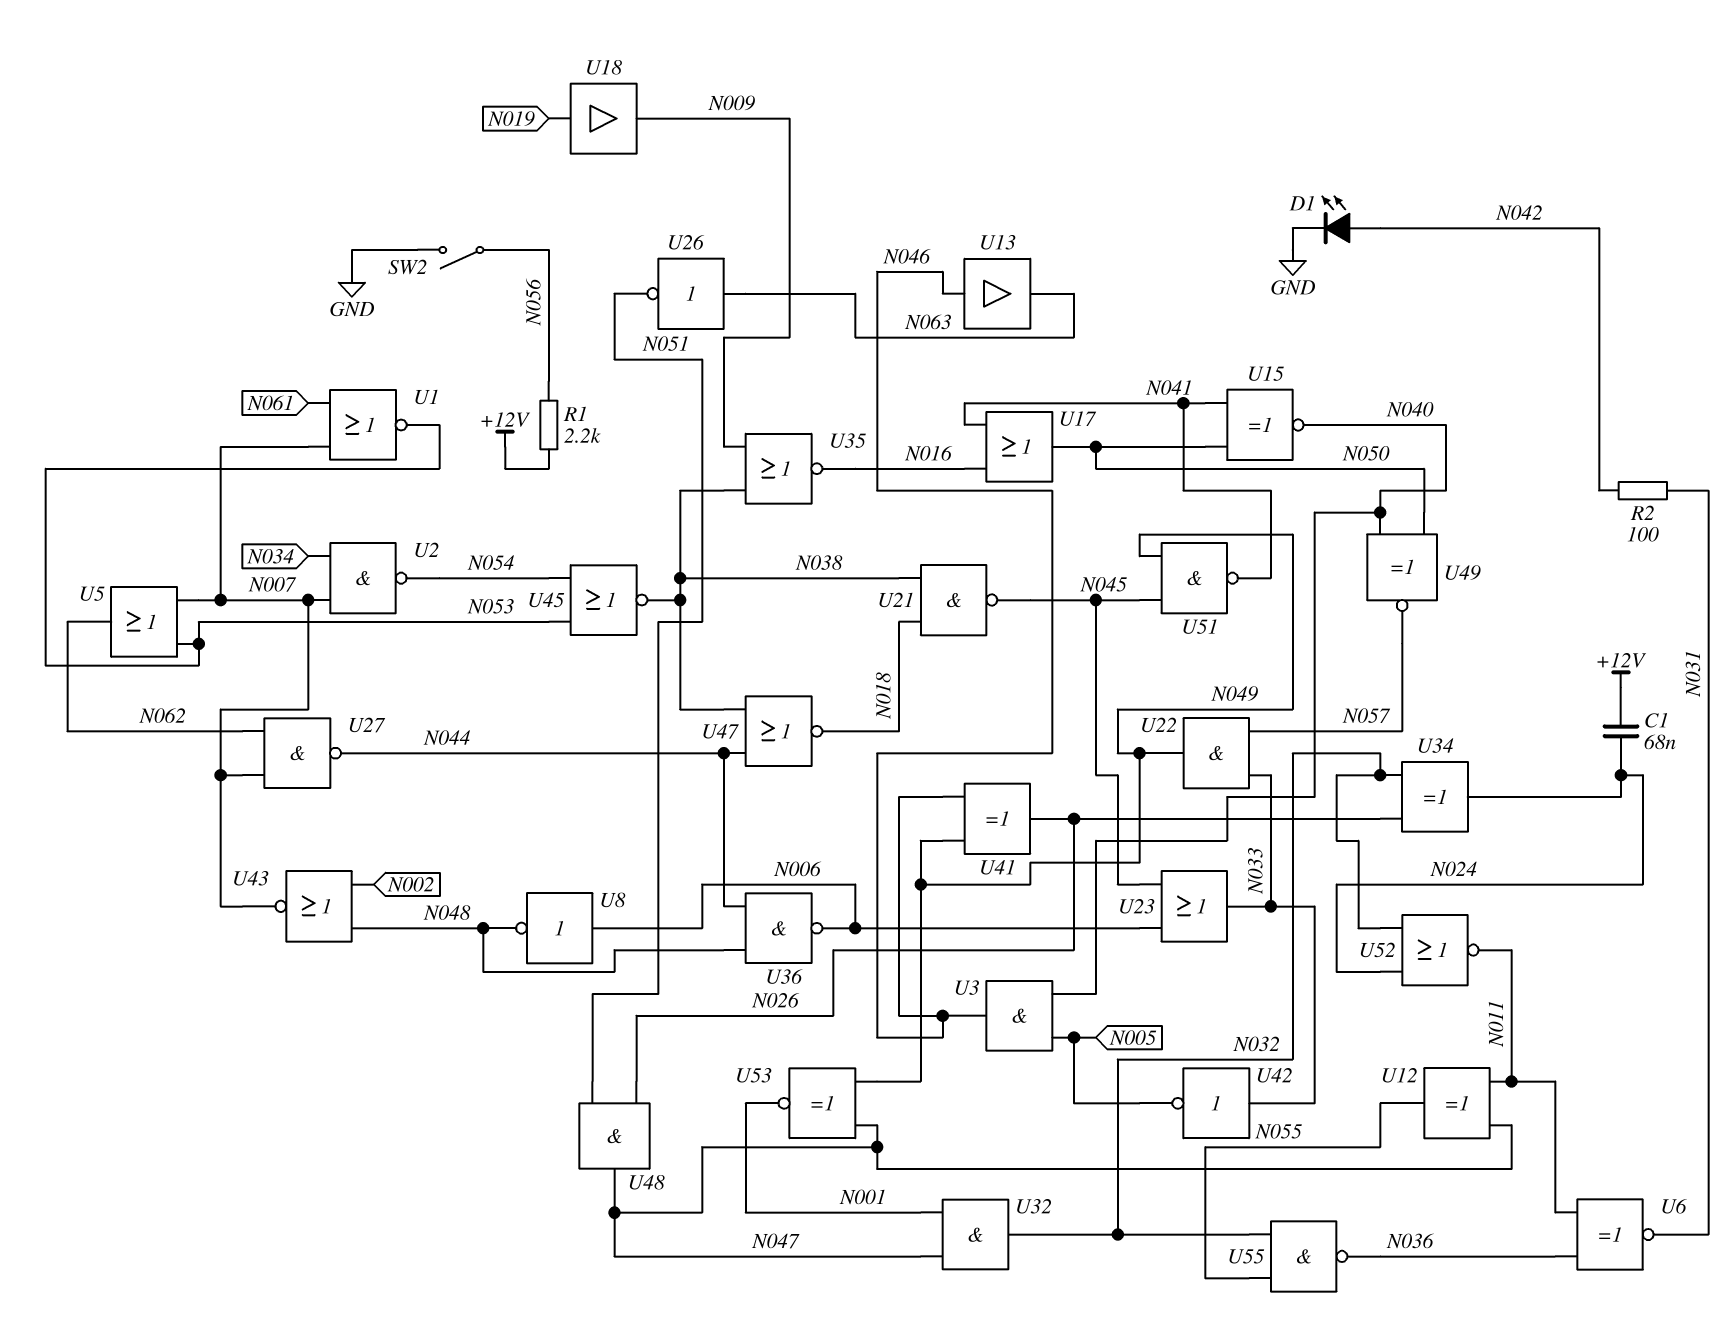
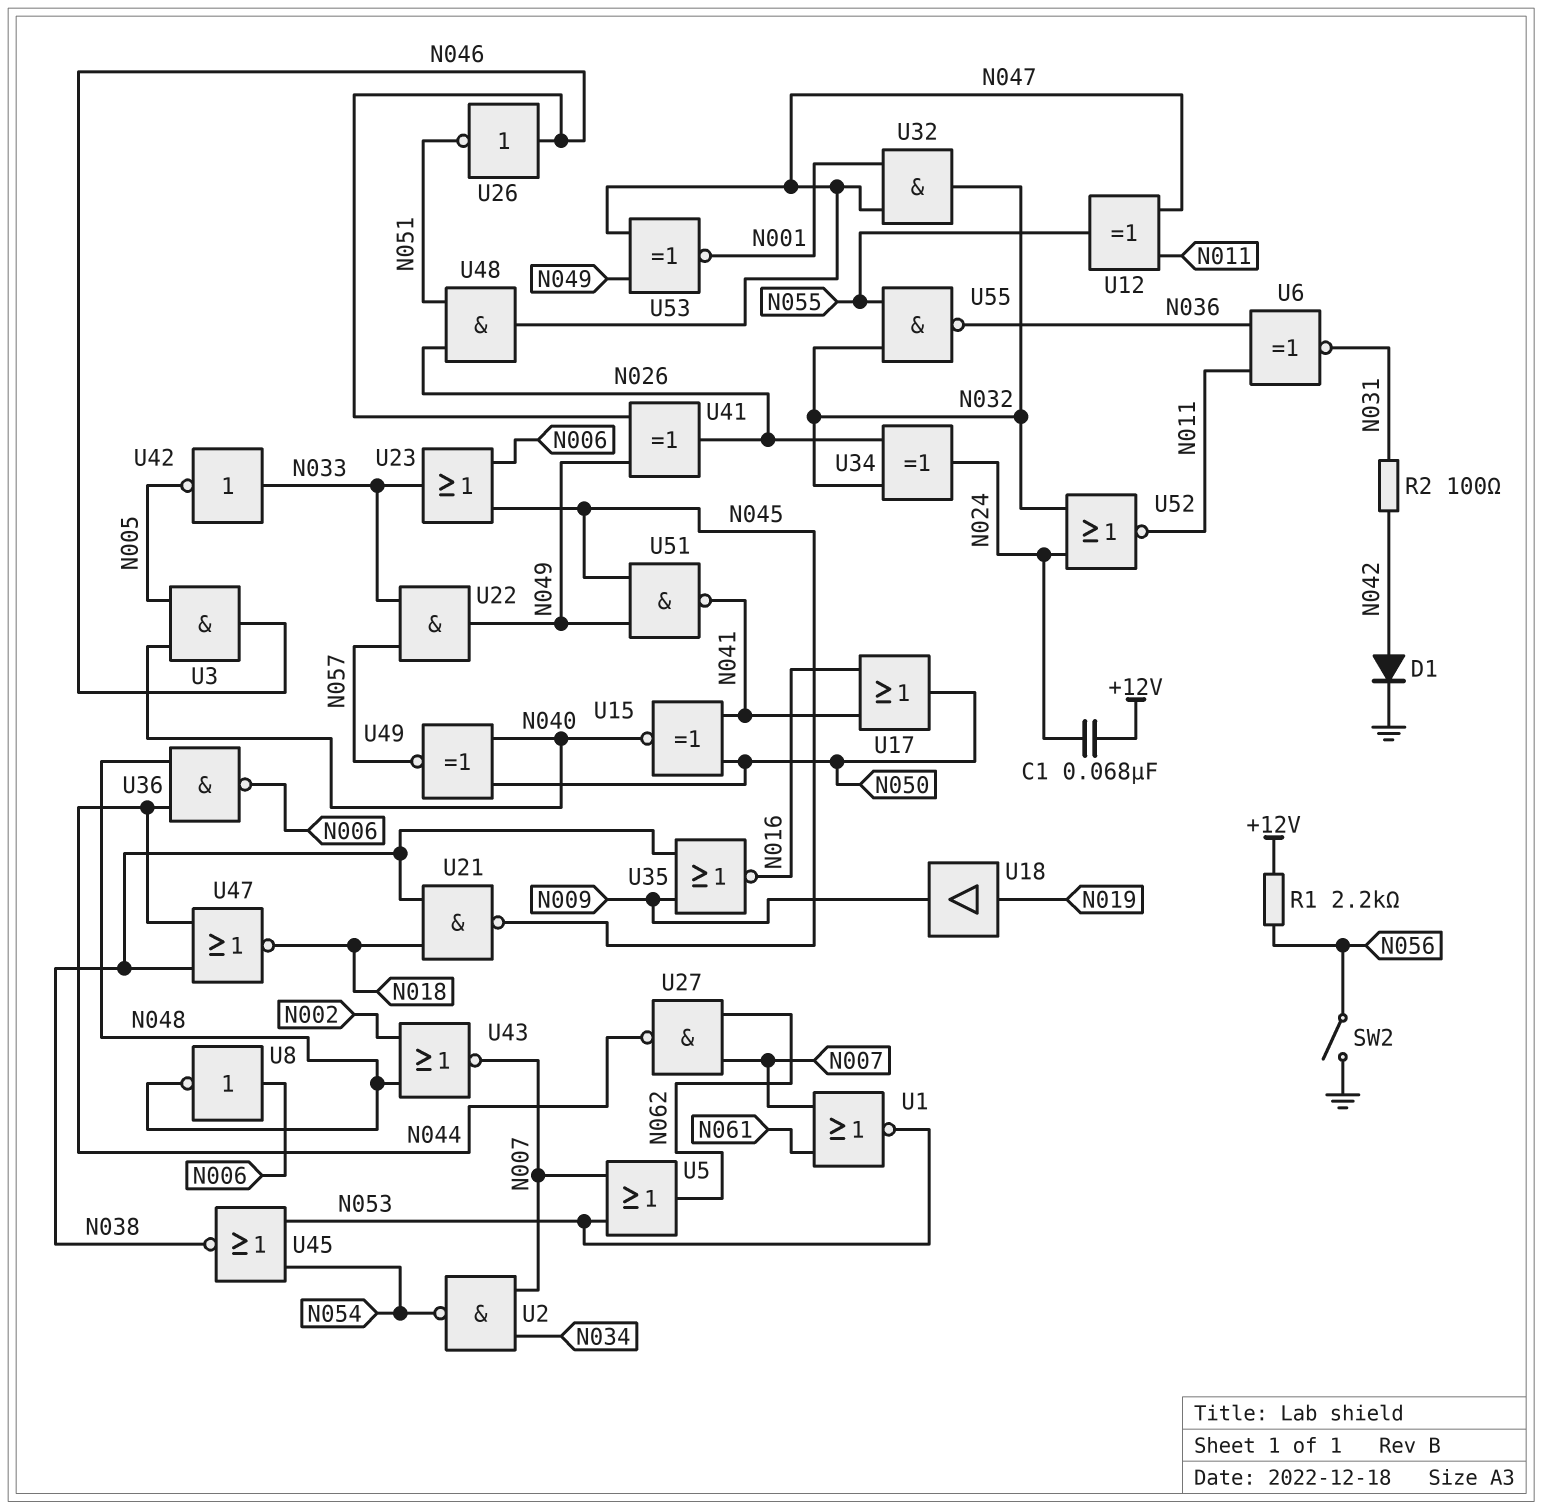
D1: LED (A N042, K GND) -> diode (A N042, K GND)
U13: buffer (in N046, out N063) -> none
U26: NOT (in N063, out N051) -> NOT (in N046, out N051)

